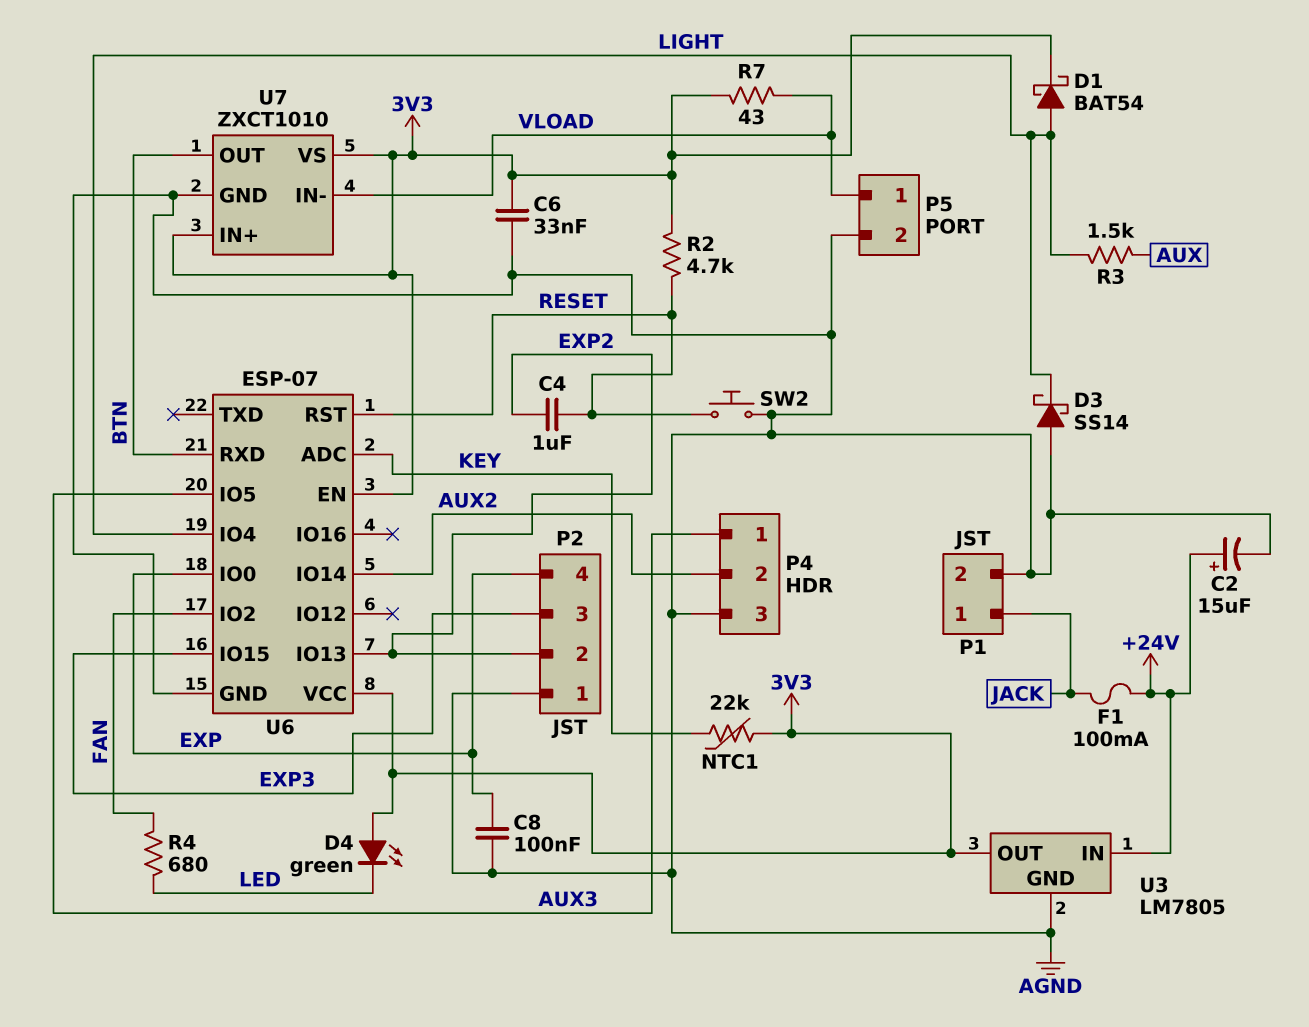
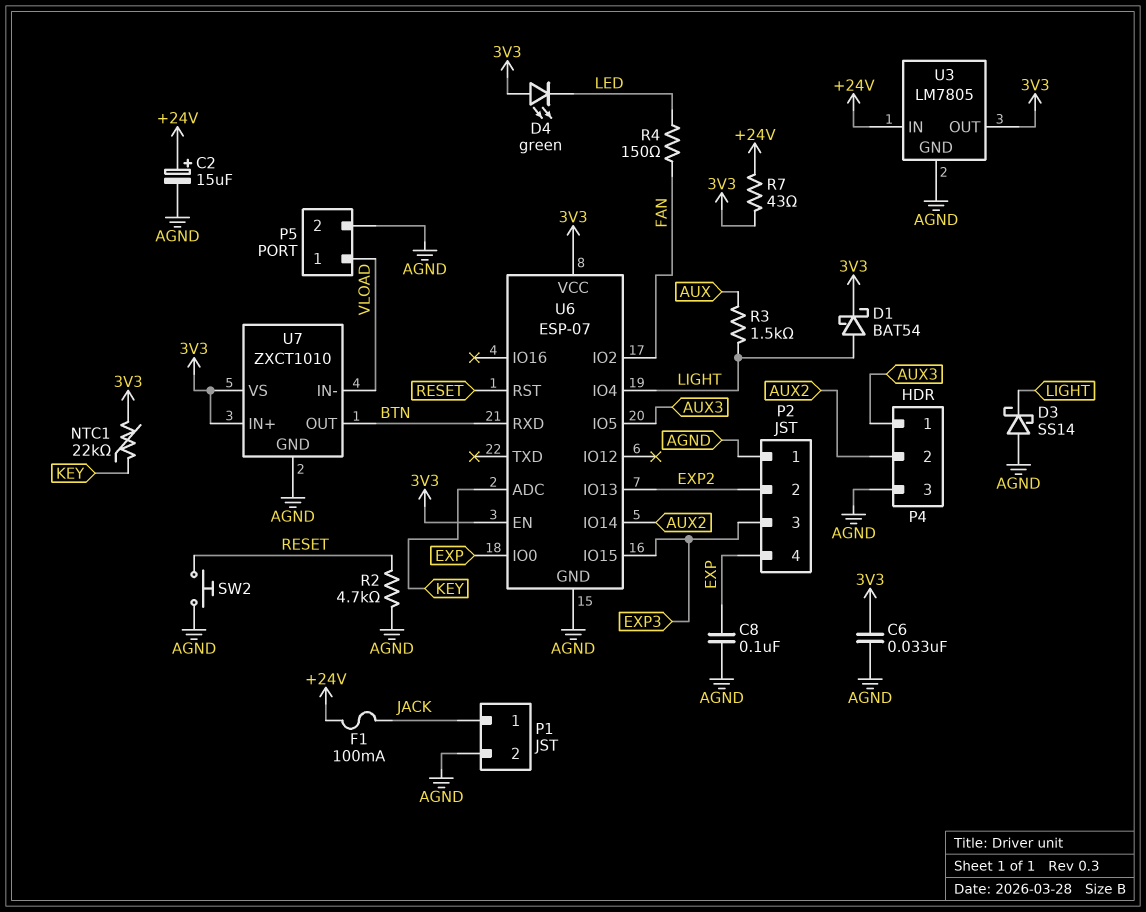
C4: 1uF (EXP2, RESET) -> none
R2: 4.7k (3V3, RESET) -> 4.7k (AGND, RESET)
R4: 680 (FAN, LED) -> 150 (FAN, LED)
R7: 43 (3V3, VLOAD) -> 43 (+24V, 3V3)

